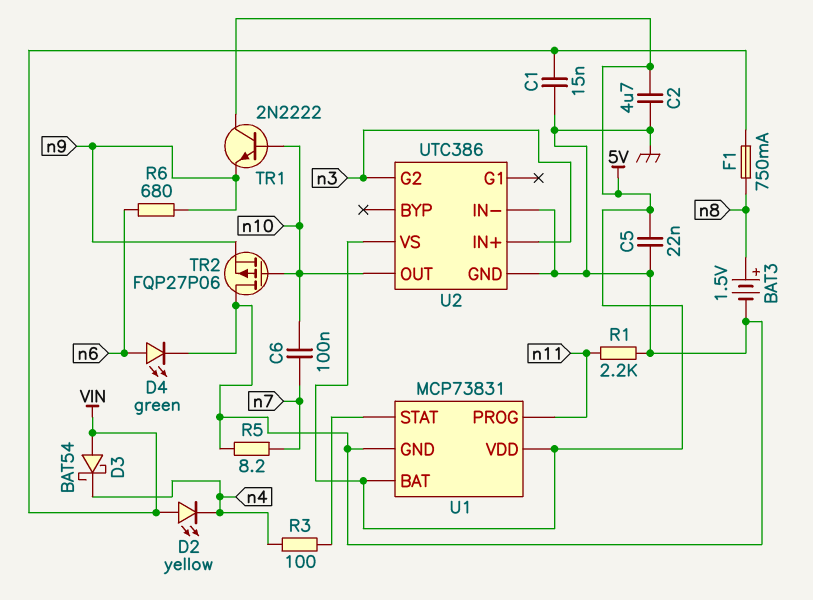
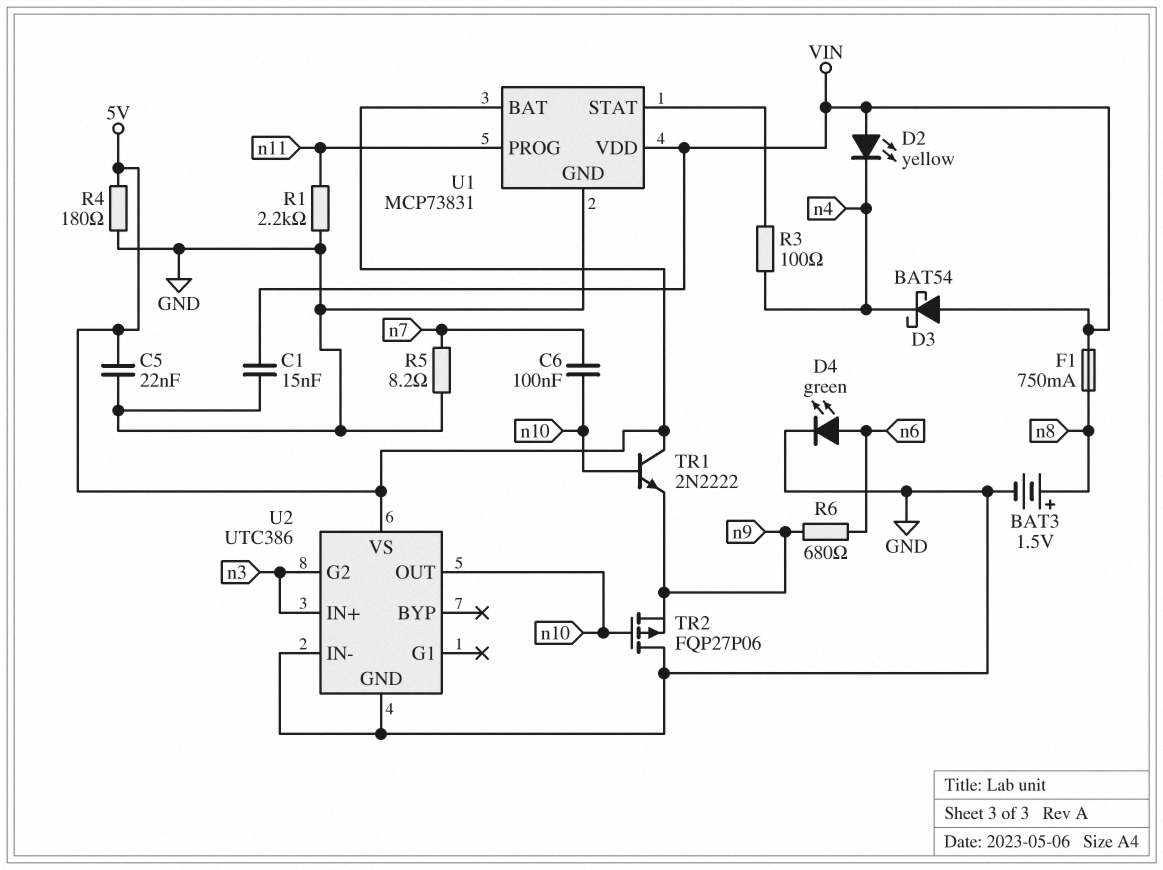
C2: 4.7uF (5V, GND) -> none
R4: none -> 180 (5V, GND)
U1 pin VDD: 5V -> VIN

